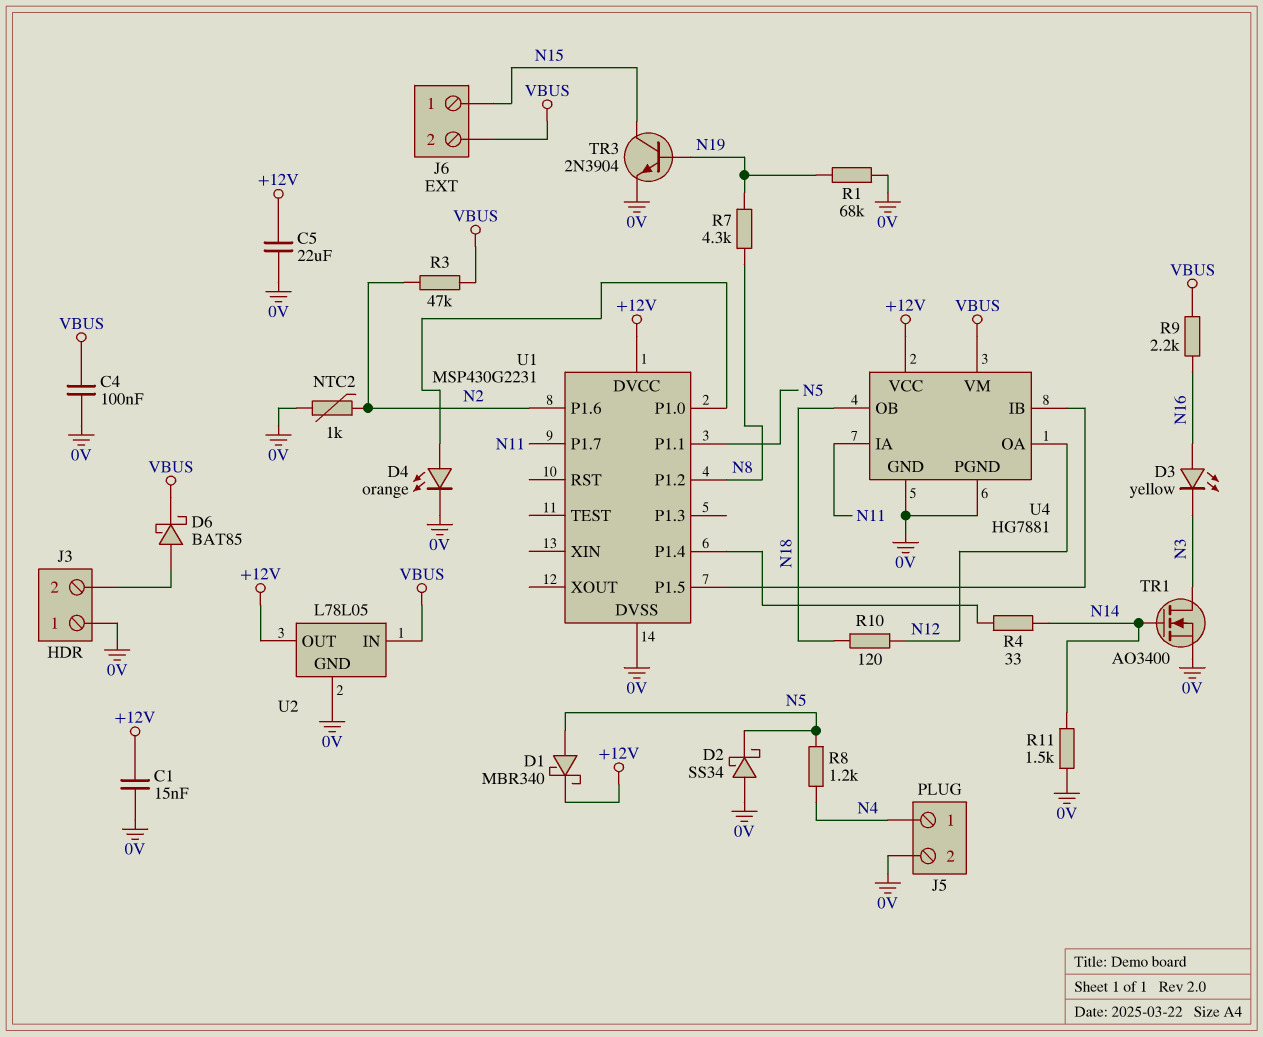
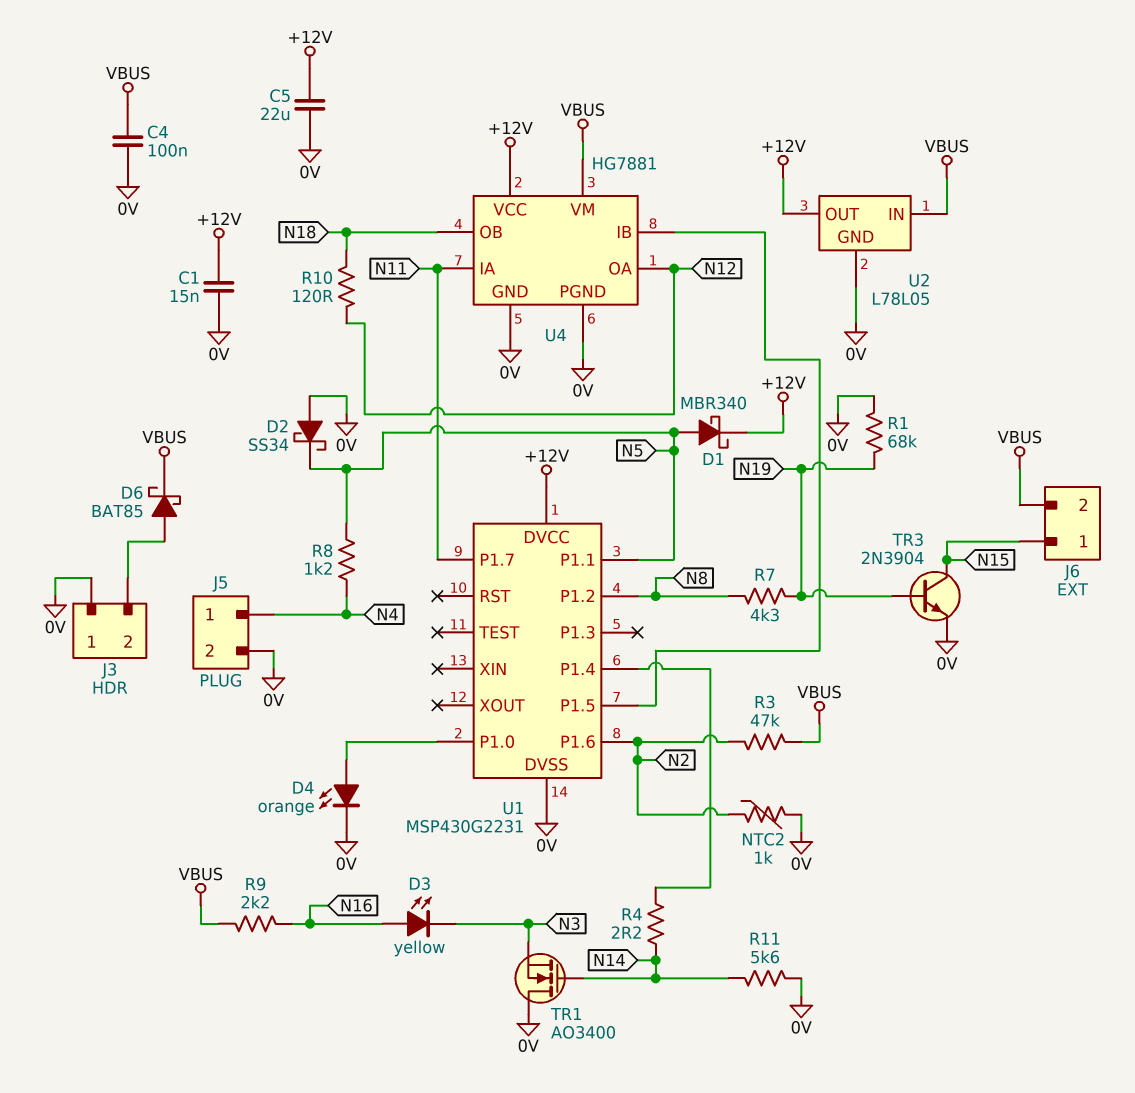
R4: 33 (N14, U1/P1.4) -> 2.2 (N14, U1/P1.4)
R11: 1.5k (0V, N14) -> 5.6k (0V, N14)
TR1: NMOS AO3400 (G N14, D N3, S 0V) -> NMOS AO3400 (G N14, D 0V, S N3)

